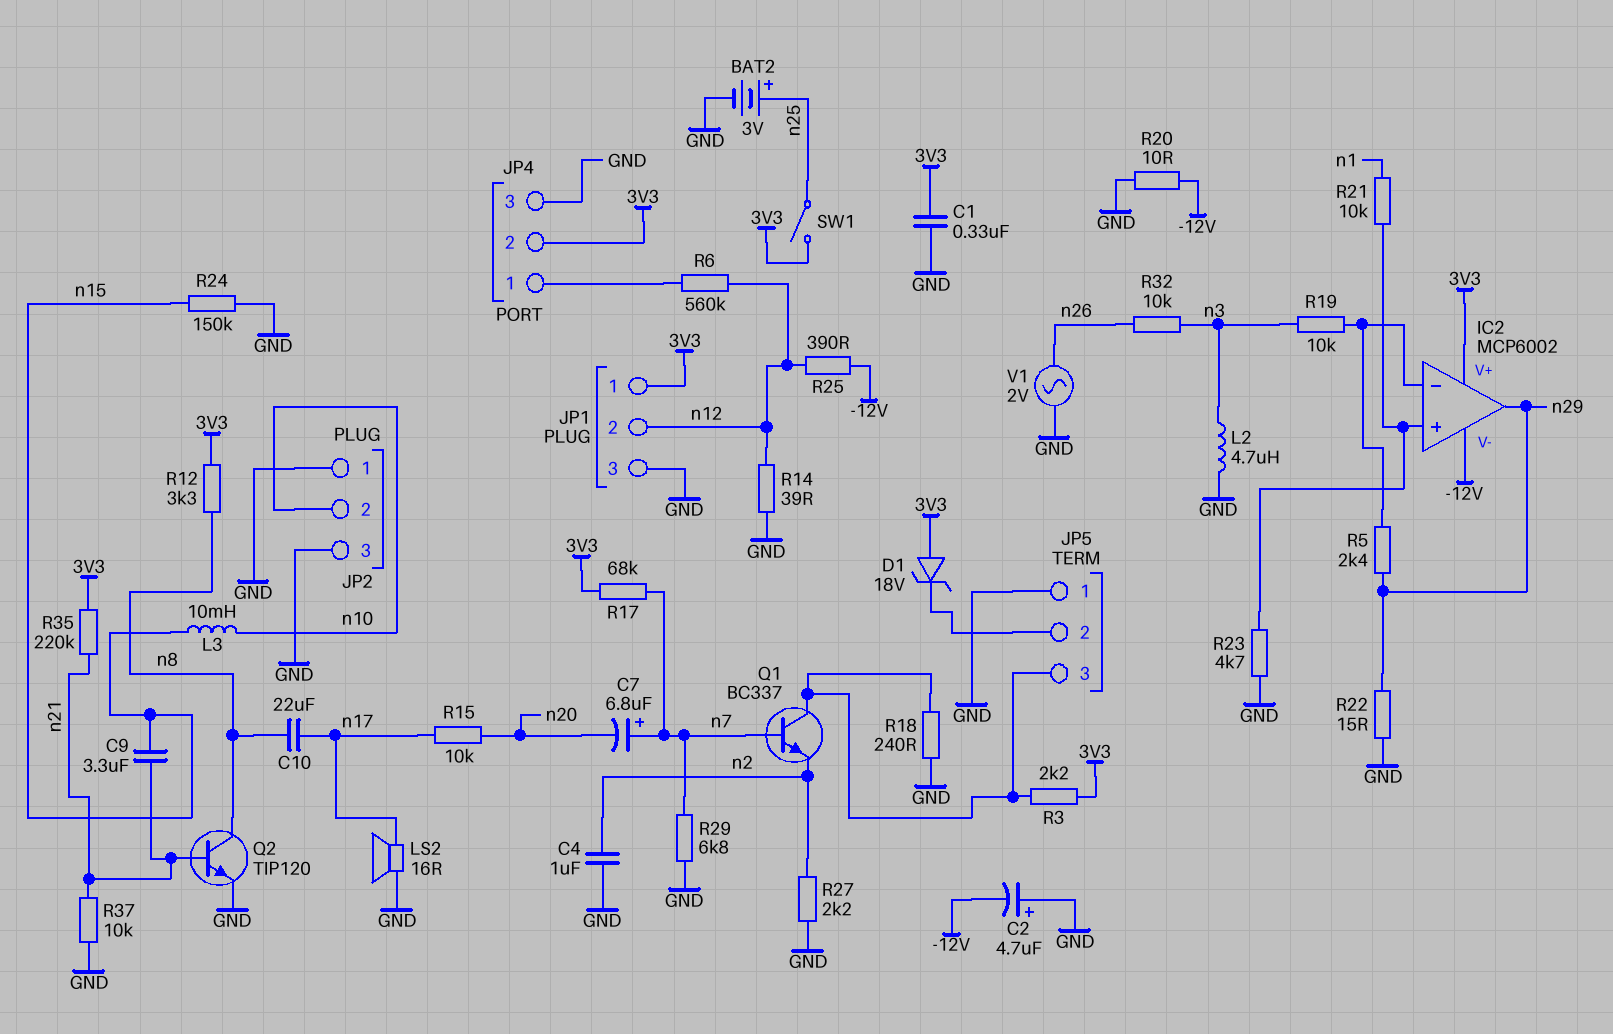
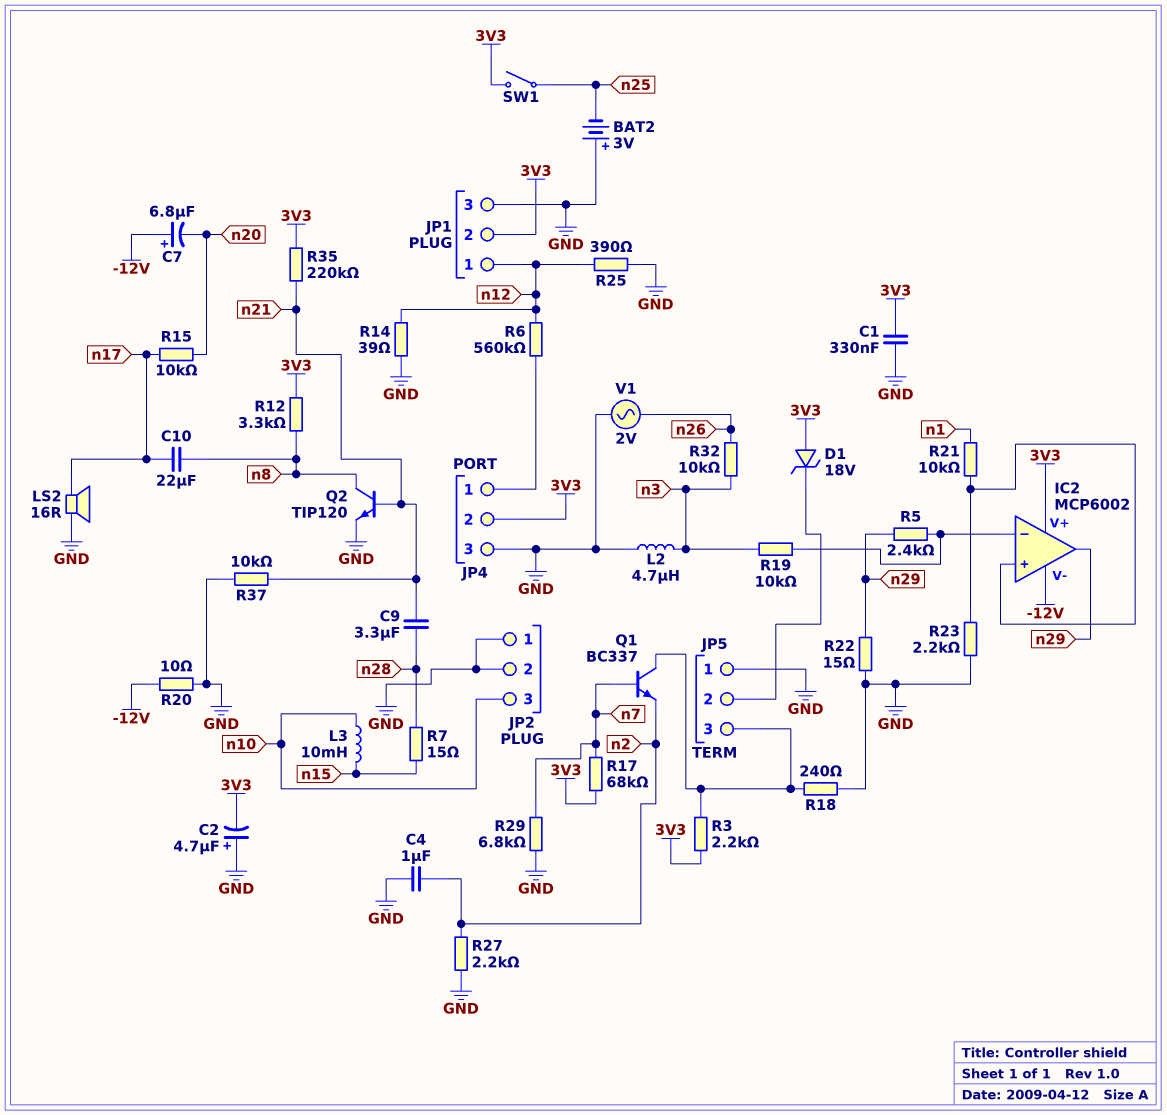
BAT2: 3V (plus n25, minus GND) -> 3V (plus GND, minus n25)
C2: 4.7uF (plus GND, minus -12V) -> 4.7uF (plus GND, minus 3V3)
C7: 6.8uF (plus n7, minus n20) -> 6.8uF (plus -12V, minus n20)
C9: 3.3uF (n15, n21) -> 3.3uF (n21, n28)
JP1 pin 1: 3V3 -> n12
JP1 pin 2: n12 -> 3V3
JP2 pin 2: n10 -> GND
JP2 pin 3: GND -> n10
R7: none -> 15 (n15, n28)
R23: 4.7k (GND, IC2/in+) -> 2.2k (GND, IC2/in+)
R24: 150k (GND, n15) -> none
R25: 390 (-12V, n12) -> 390 (GND, n12)

